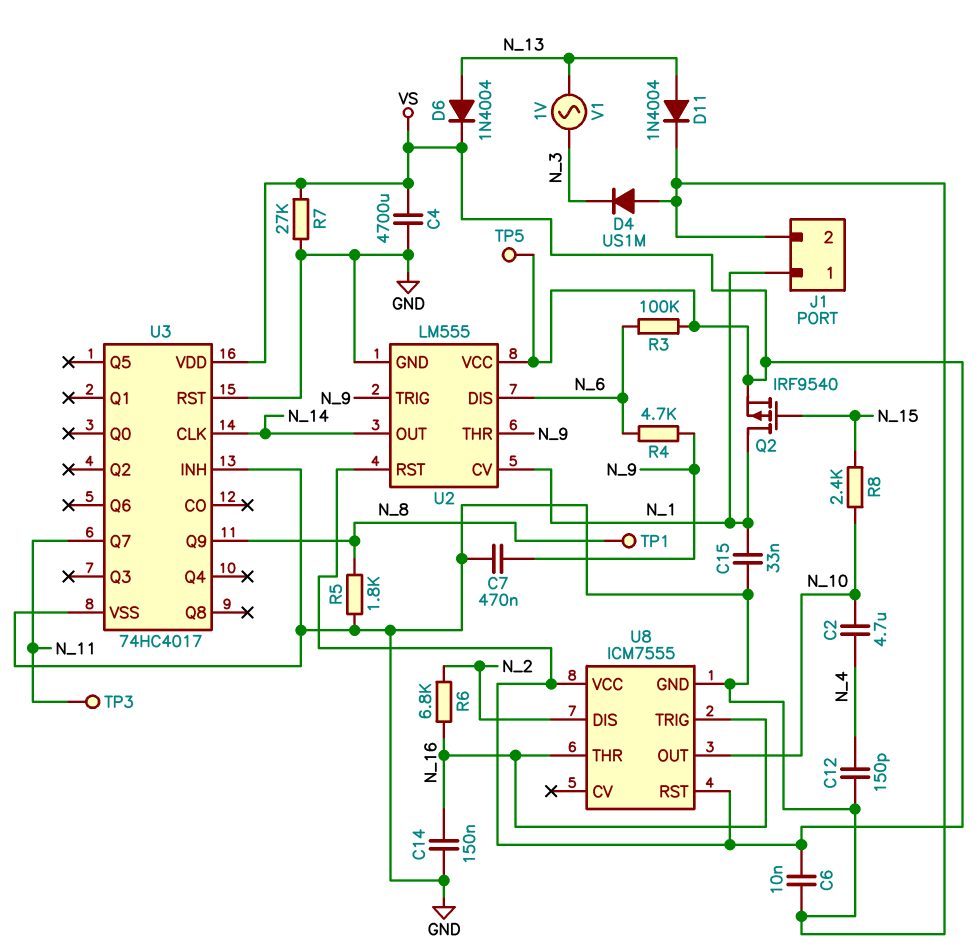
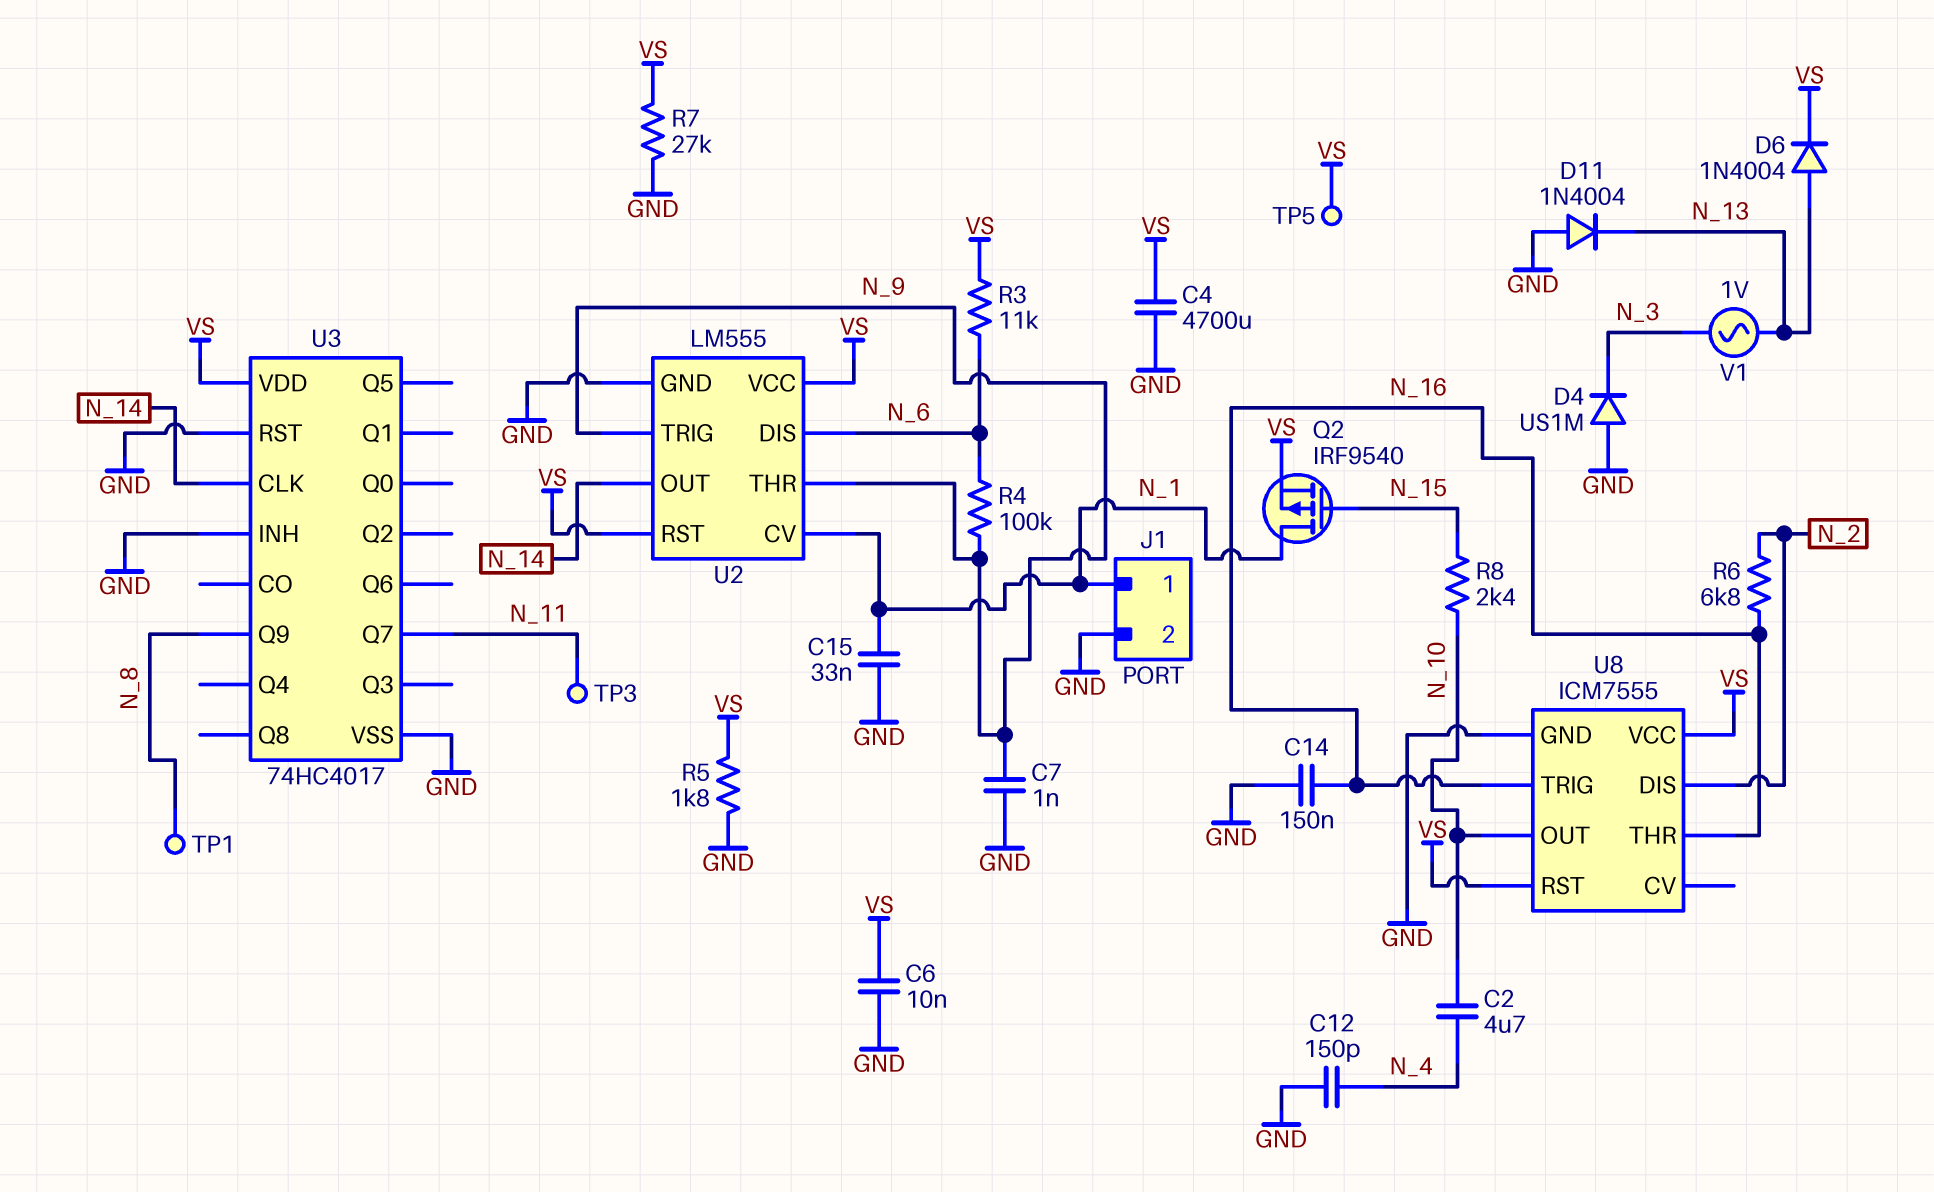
C7: 470nF (GND, N_9) -> 1nF (GND, N_9)
D11: diode 1N4004 (A N_13, K GND) -> diode 1N4004 (A GND, K N_13)
R3: 100k (N_6, VS) -> 11k (N_6, VS)
R4: 4.7k (N_6, N_9) -> 100k (N_6, N_9)
R5: 1.8k (GND, N_8) -> 1.8k (GND, VS)

